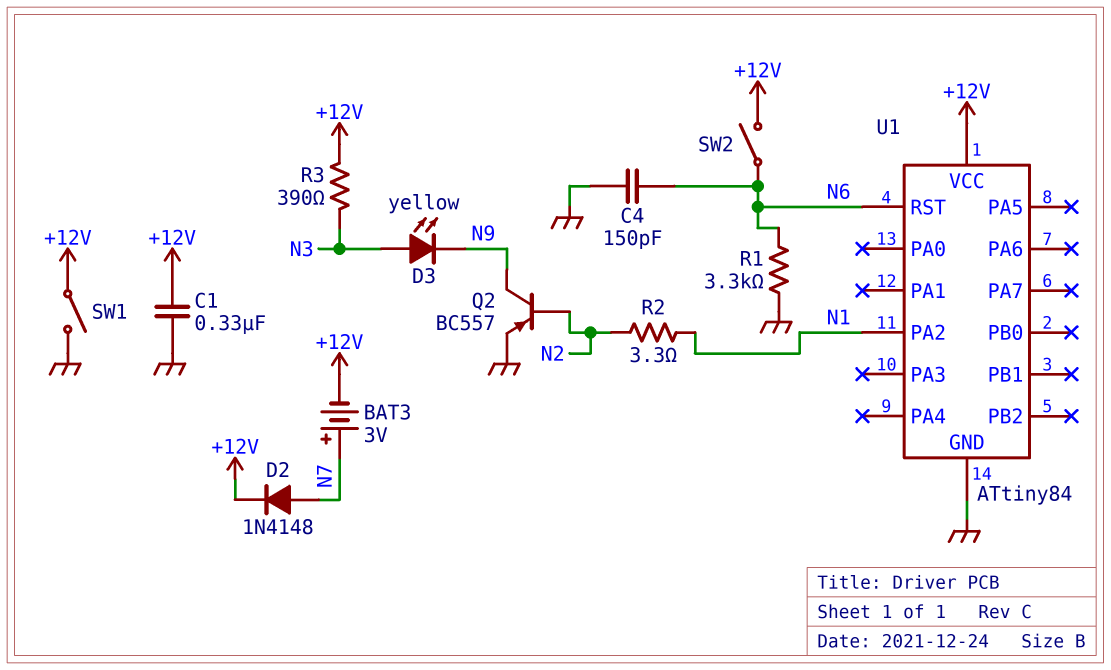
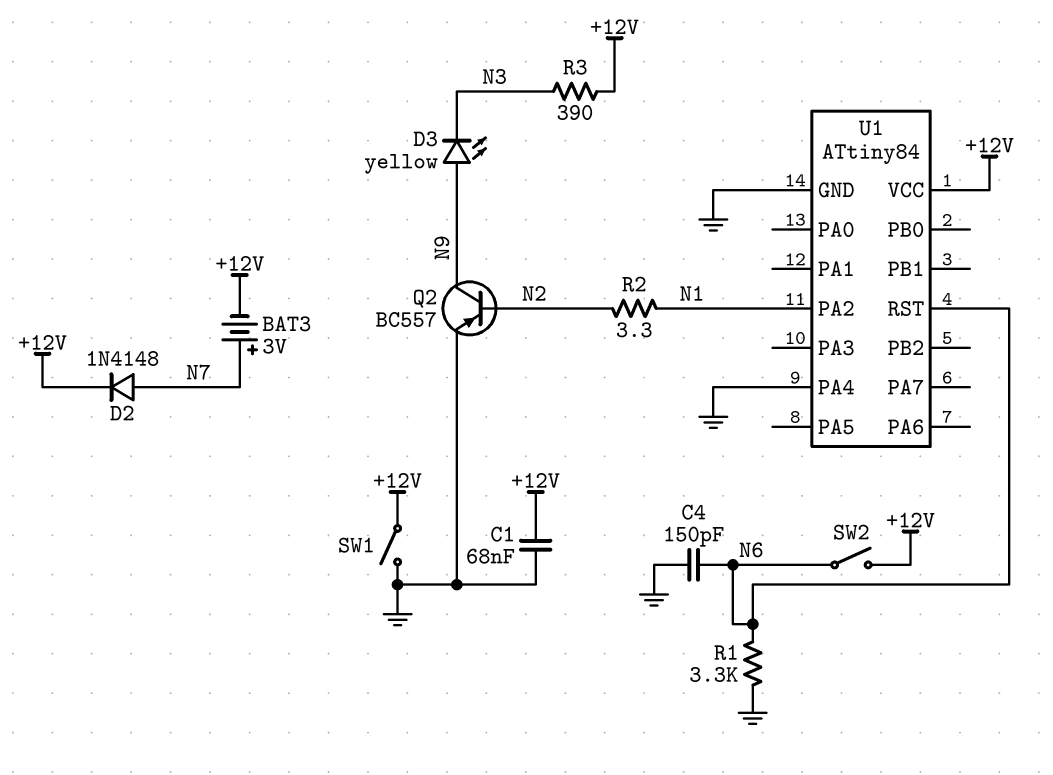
C1: 330nF (+12V, GND) -> 68nF (+12V, GND)
D3: LED yellow (A N3, K N9) -> LED yellow (A N9, K N3)
U1 pin PA4: none -> GND

